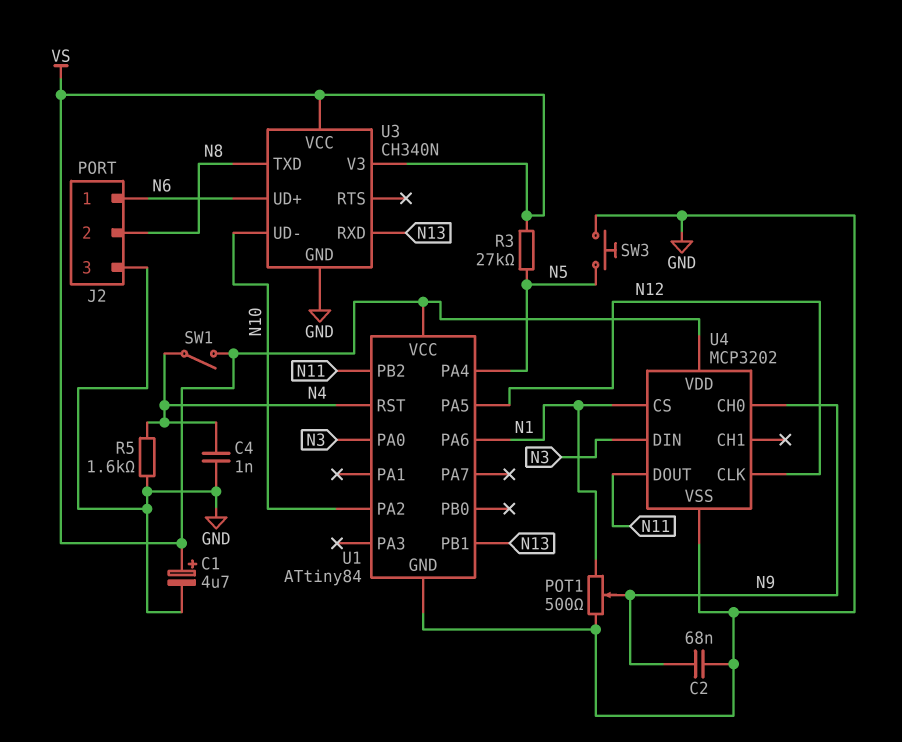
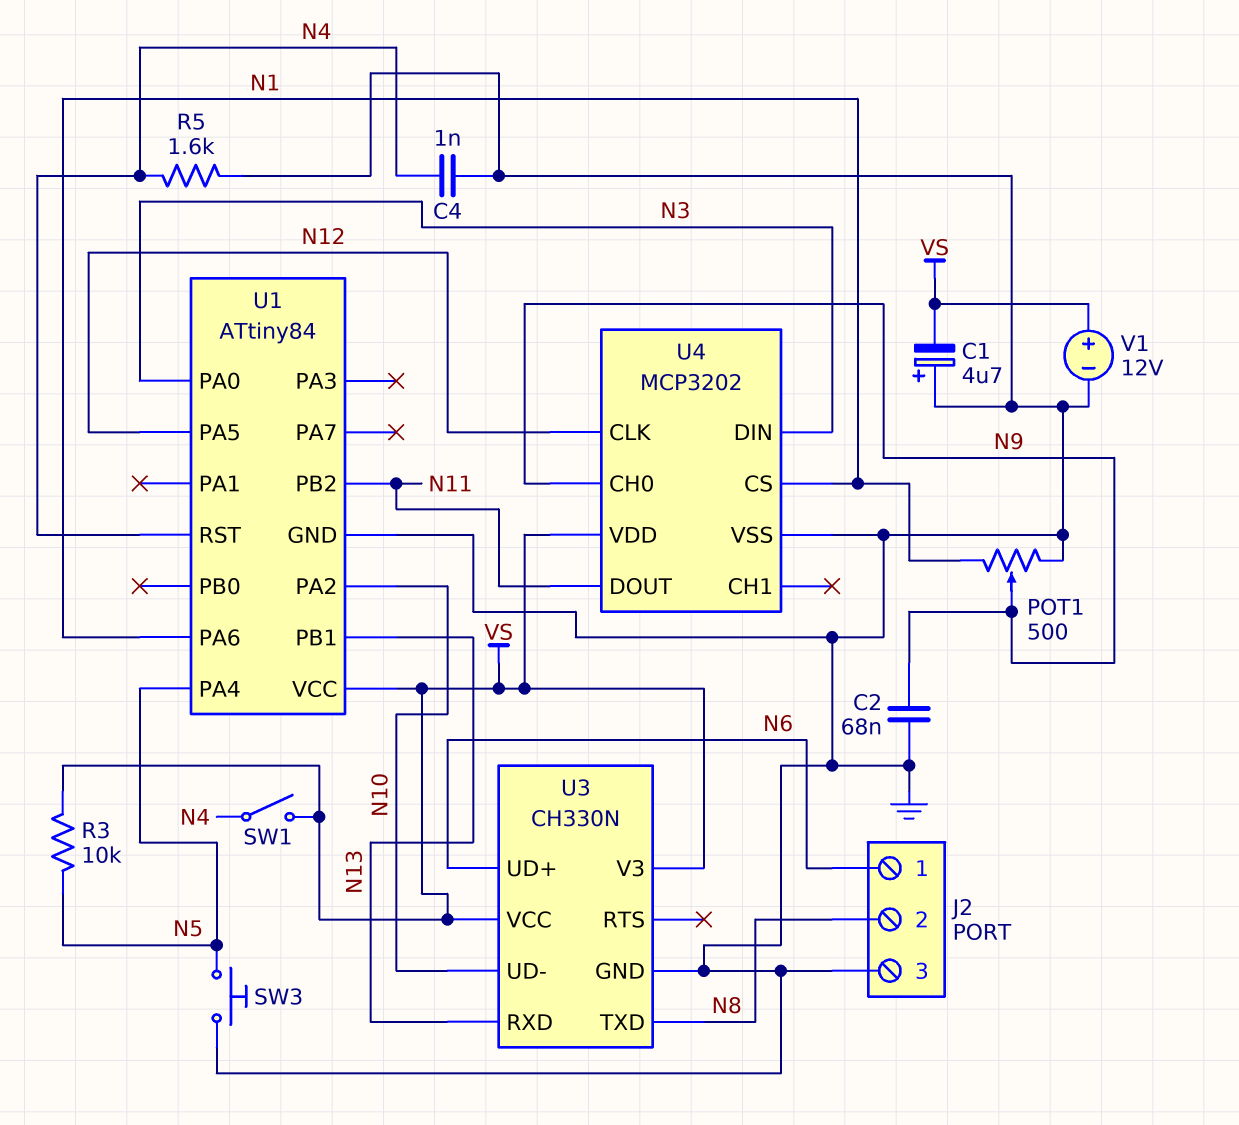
C1: 4.7uF (plus VS, minus GND) -> 4.7uF (plus GND, minus VS)
R3: 27k (N5, VS) -> 10k (N5, VS)
U3: CH340N -> CH330N
V1: none -> 12V (plus VS, minus GND)

